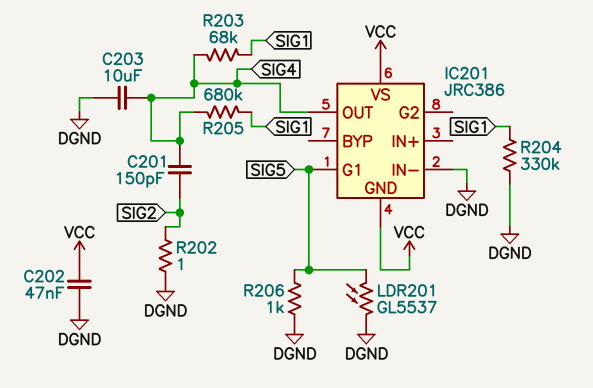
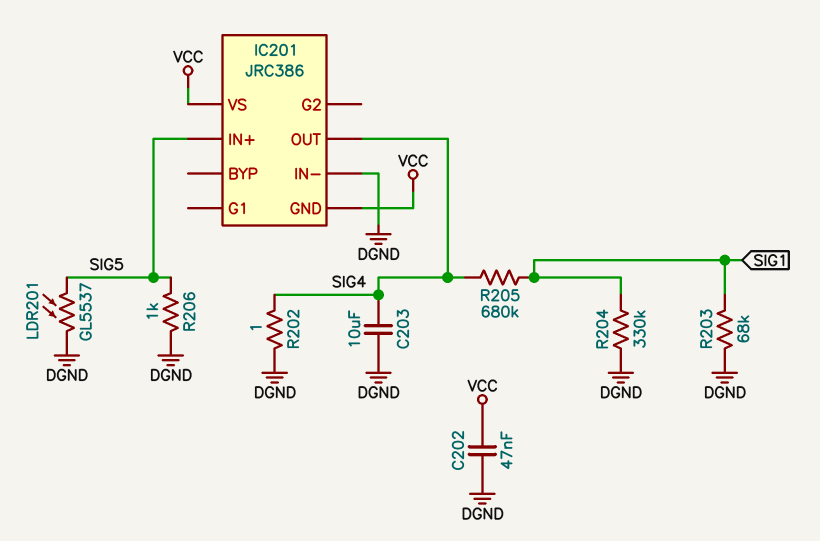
C201: 150pF (SIG2, SIG4) -> none
IC201 pin G1: SIG5 -> none
IC201 pin IN+: none -> SIG5
R202: 1 (DGND, SIG2) -> 1 (DGND, SIG4)
R203: 68k (SIG1, SIG4) -> 68k (DGND, SIG1)

